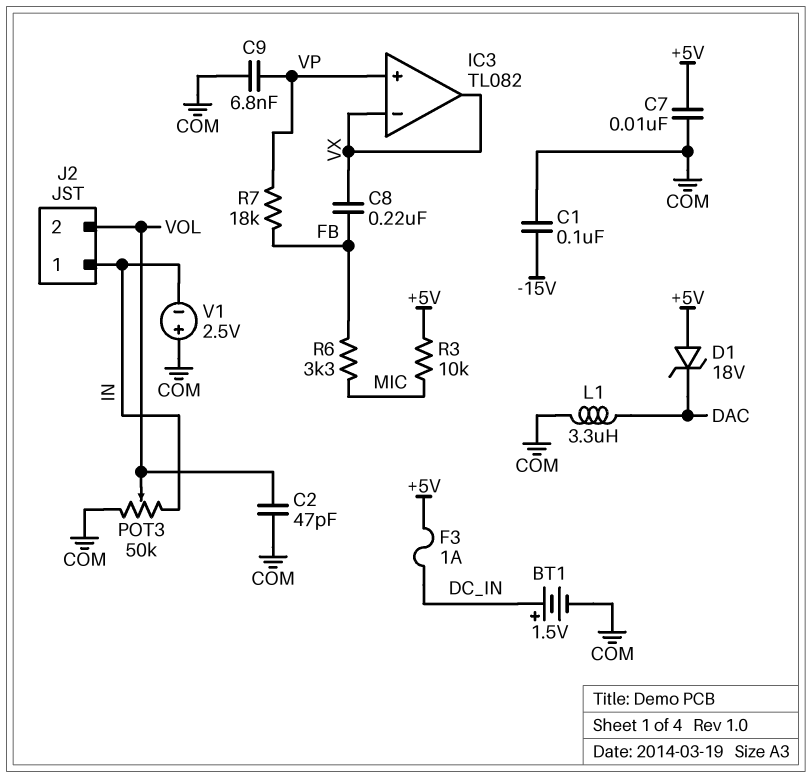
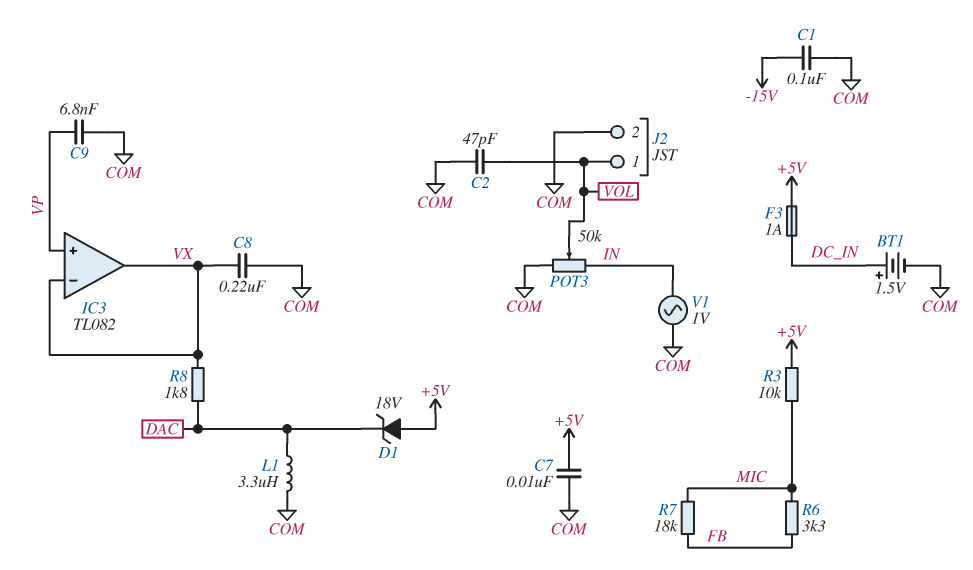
C8: 220nF (FB, VX) -> 220nF (COM, VX)
J2 pin 1: IN -> VOL
J2 pin 2: VOL -> COM
R7: 18k (FB, VP) -> 18k (FB, MIC)
R8: none -> 1.8k (DAC, VX)
V1: 2.5V (plus COM, minus IN) -> AC 1V (COM, IN)

